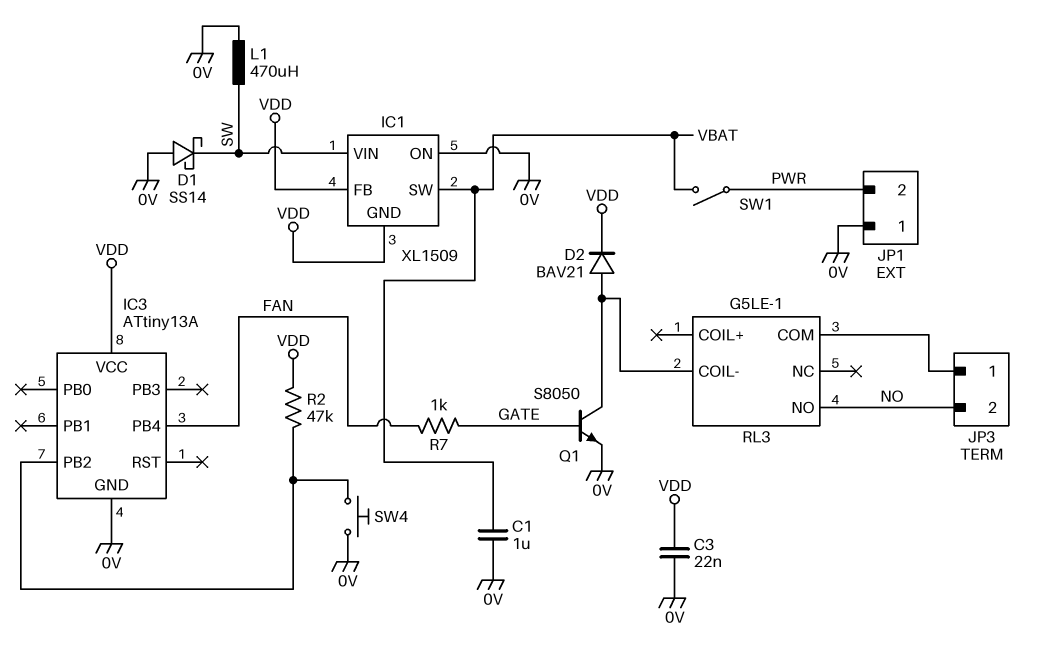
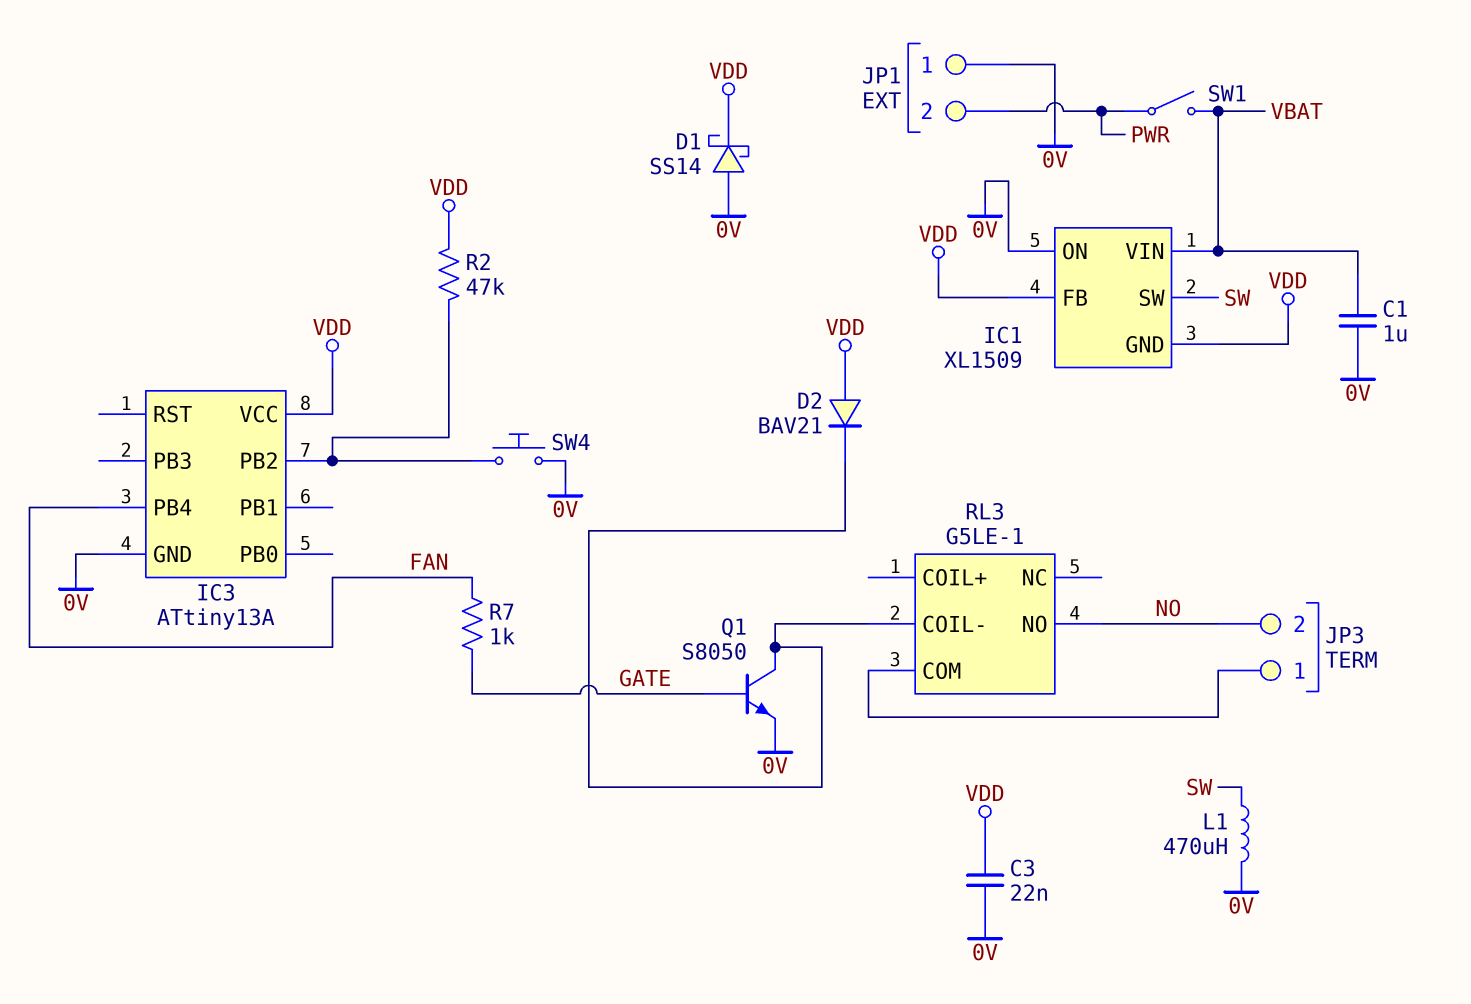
D1: schottky SS14 (A 0V, K SW) -> schottky SS14 (A 0V, K VDD)
D2: diode BAV21 (A RL3/COIL-, K VDD) -> diode BAV21 (A VDD, K RL3/COIL-)
IC1 pin SW: VBAT -> SW
IC1 pin VIN: SW -> VBAT

